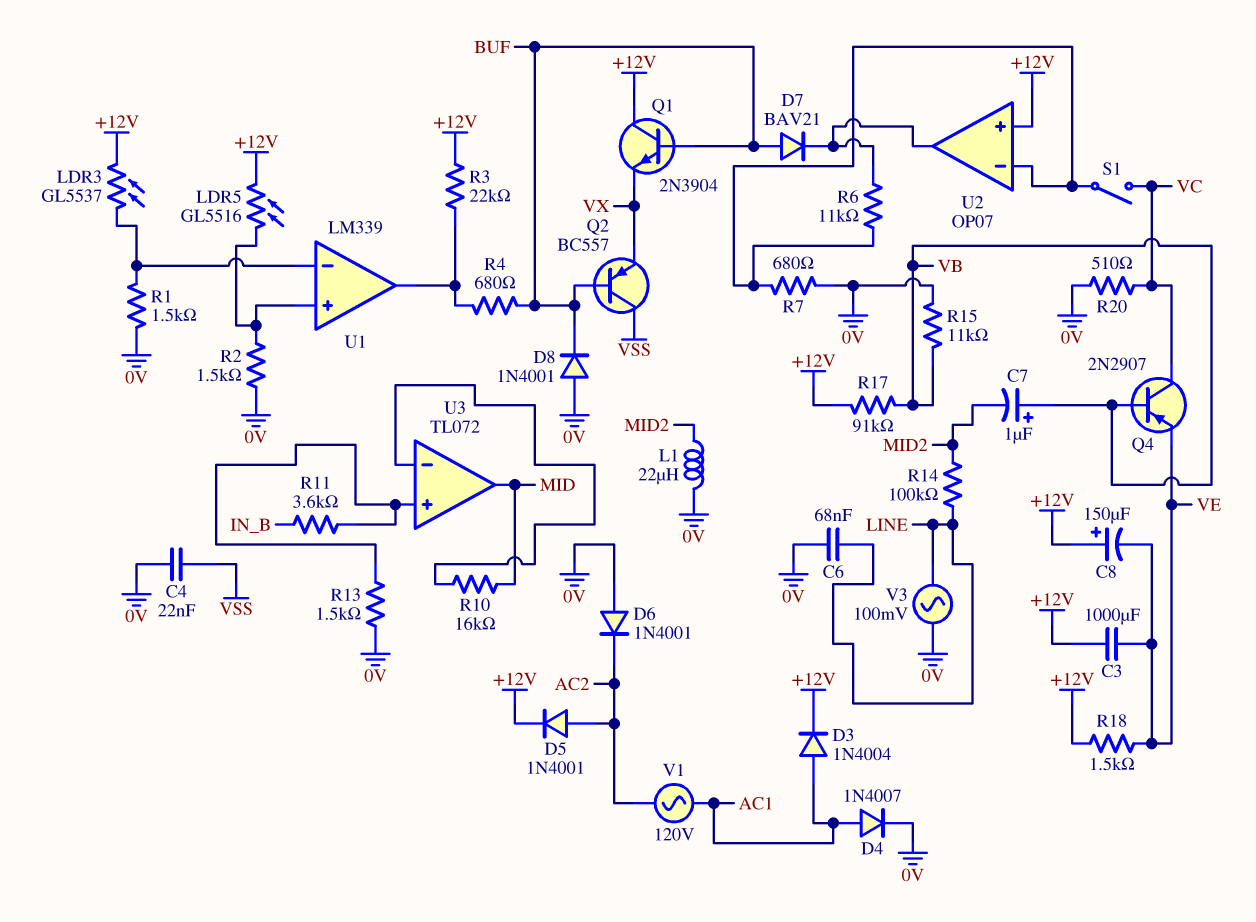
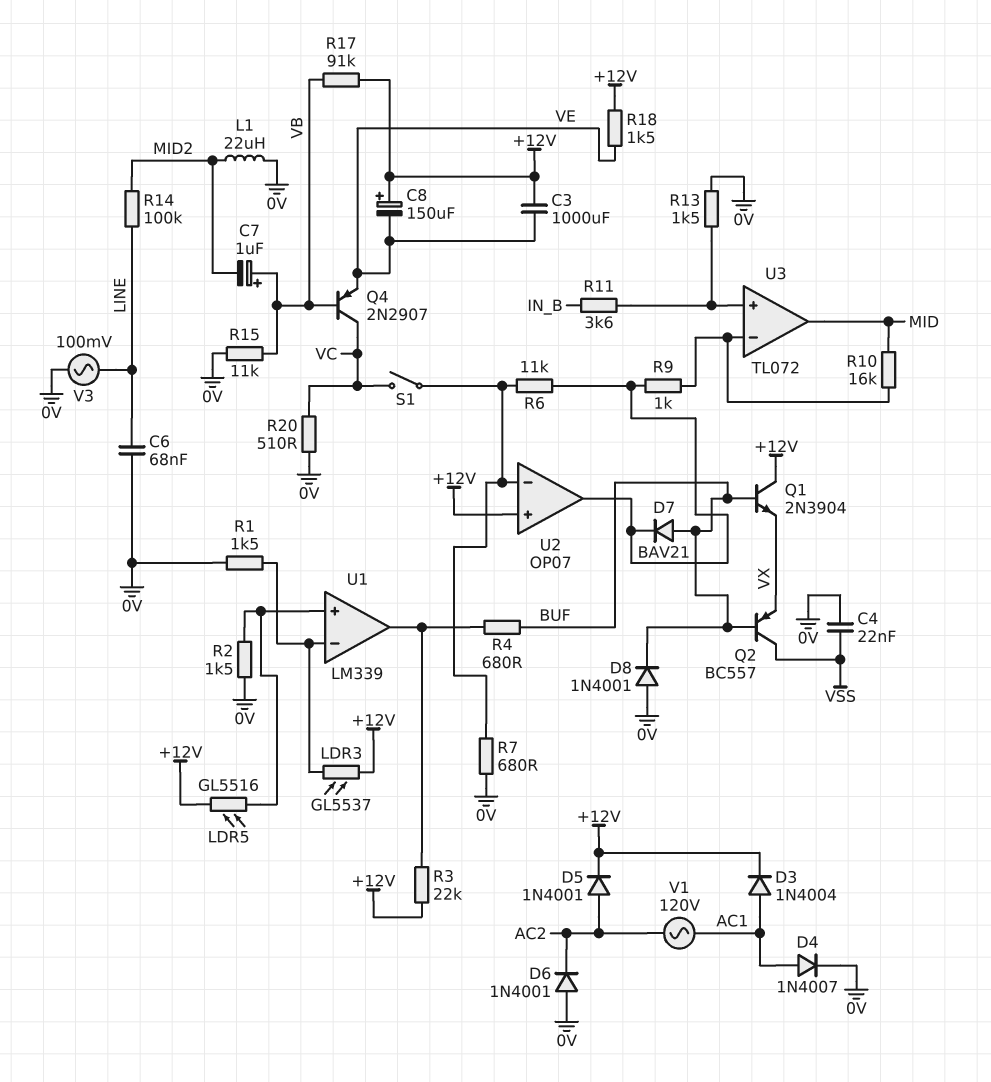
R9: none -> 1k (U2/out, U3/in-)

